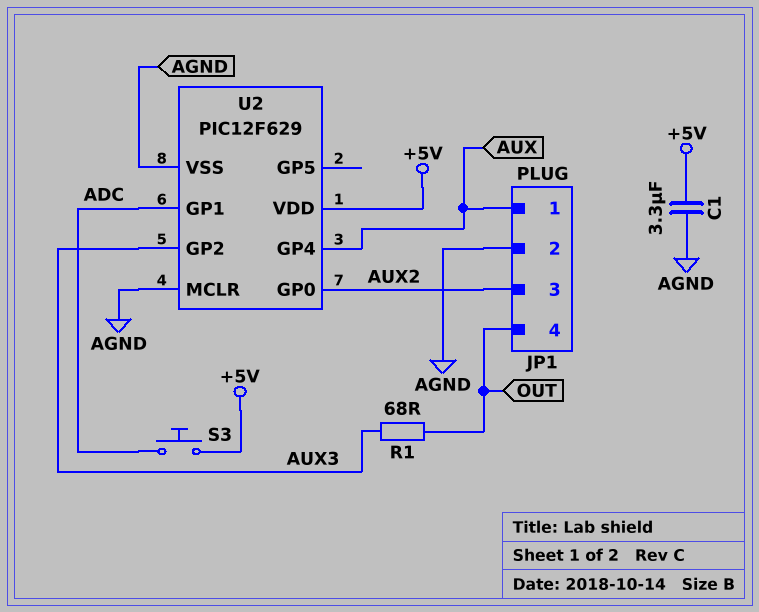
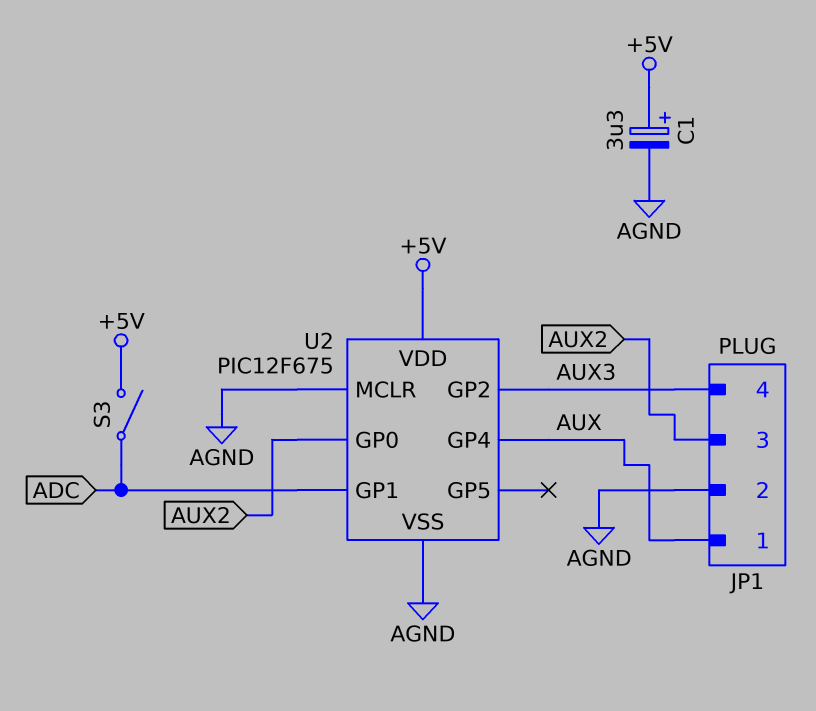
C1: 3.3uF (+5V, AGND) -> 3.3uF (plus +5V, minus AGND)
JP1 pin 4: OUT -> AUX3
R1: 68 (AUX3, OUT) -> none
S3: button (+5V, ADC) -> switch (+5V, ADC)
U2: PIC12F629 -> PIC12F675

